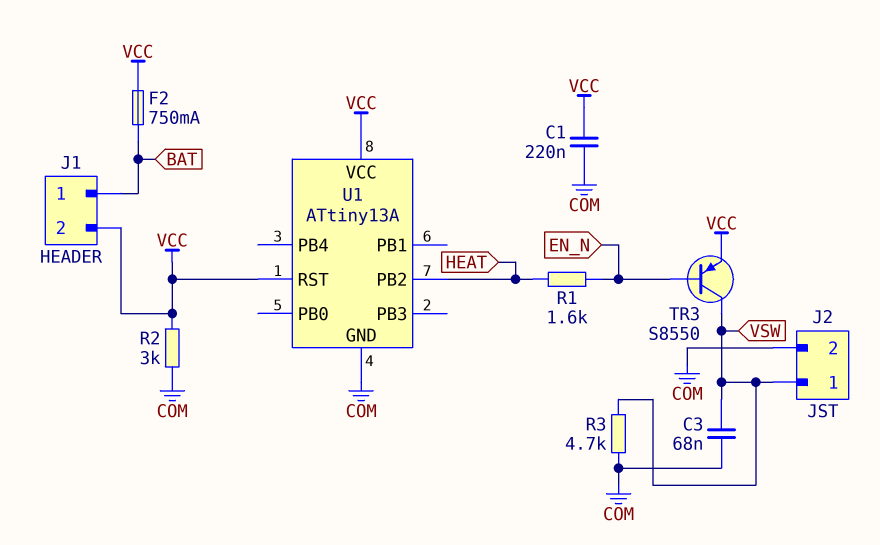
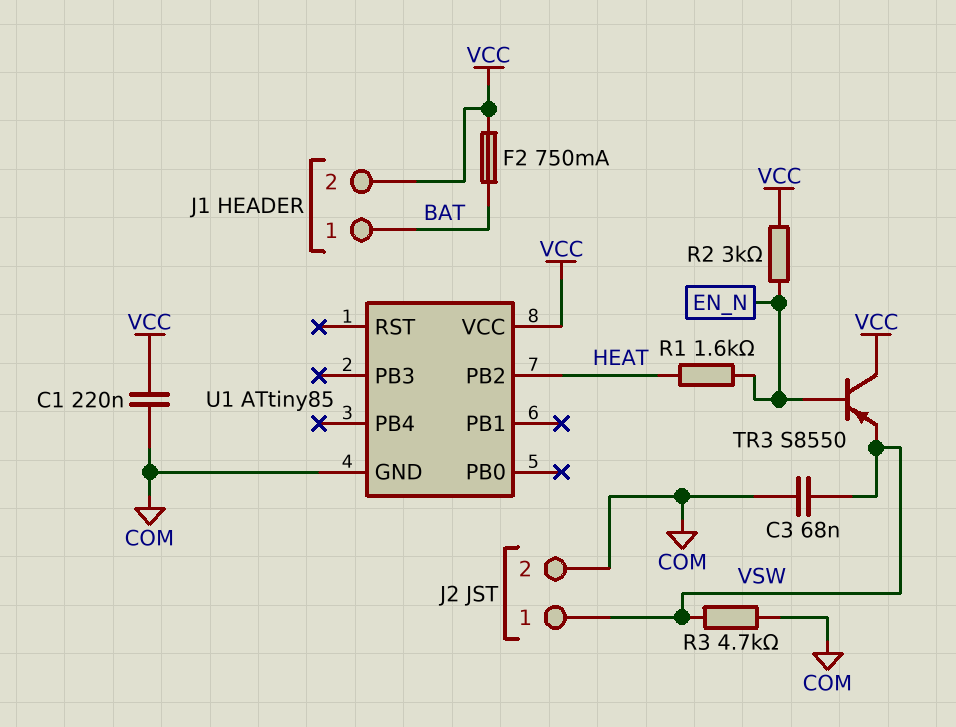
R2: 3k (COM, VCC) -> 3k (EN_N, VCC)
TR3: PNP S8550 (B EN_N, C VSW, E VCC) -> PNP S8550 (B EN_N, C VCC, E VSW)
U1: ATtiny13A -> ATtiny85
U1 pin RST: VCC -> none

